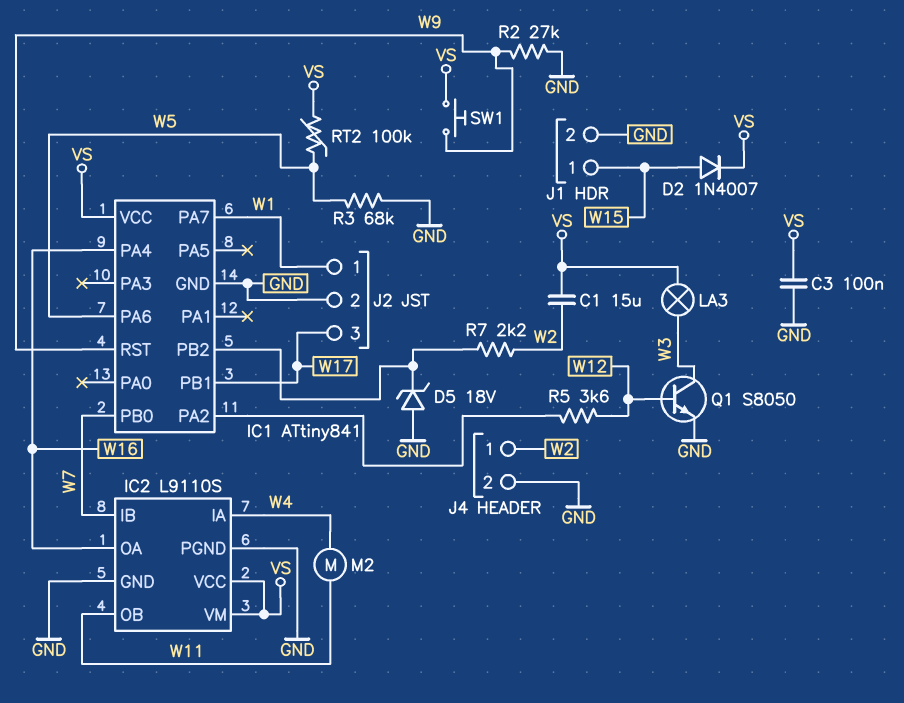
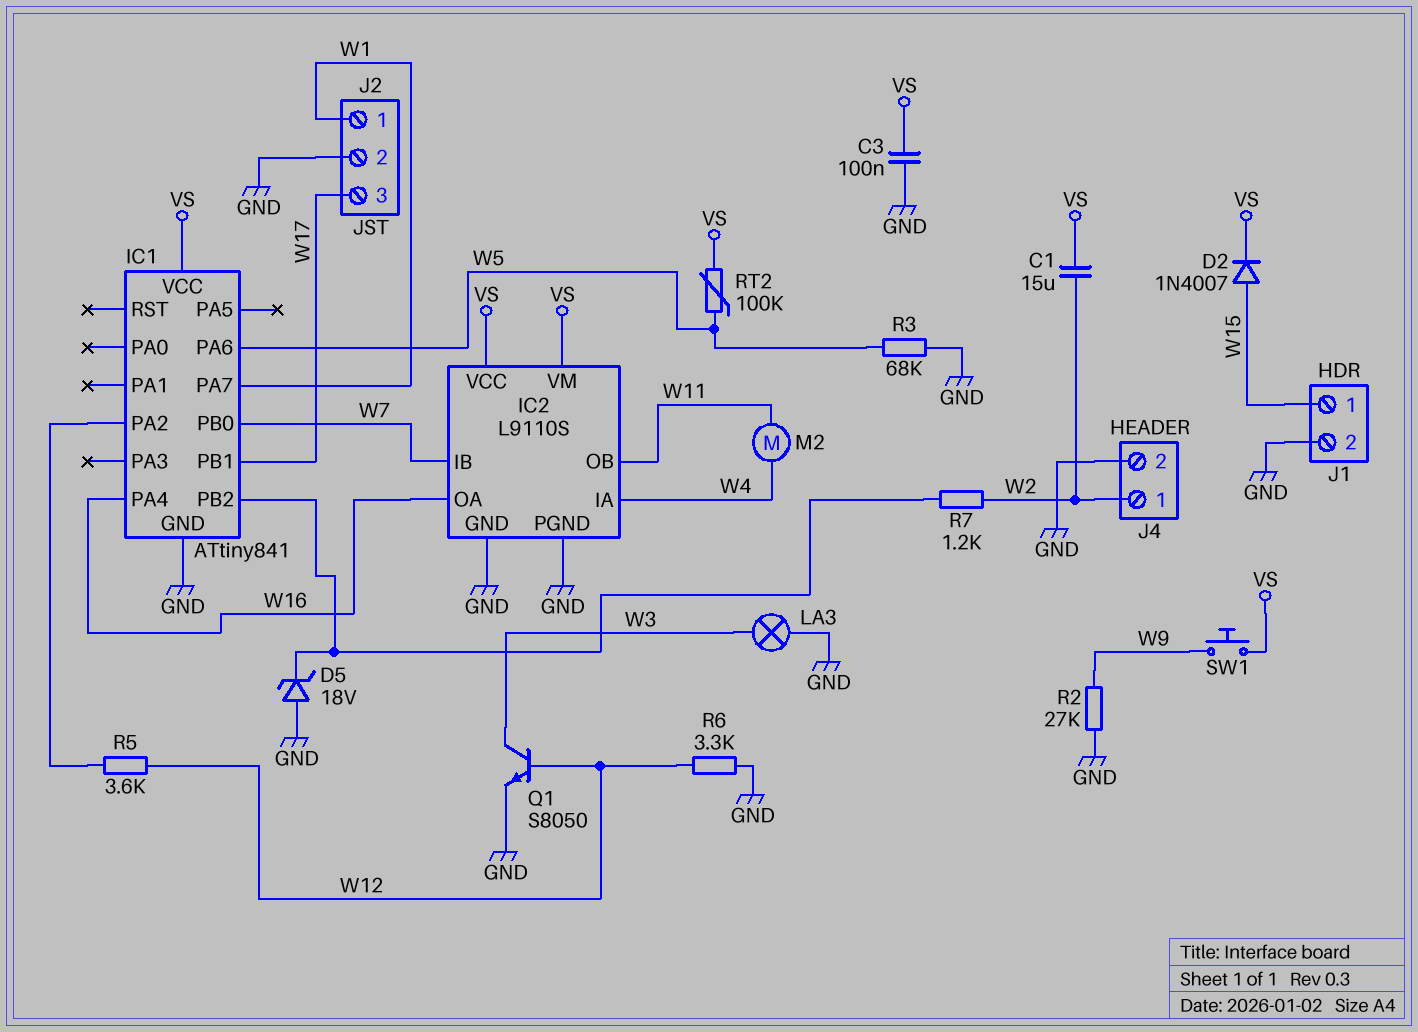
IC1 pin RST: W9 -> none
LA3: lamp (VS, W3) -> lamp (GND, W3)
R6: none -> 3.3k (GND, W12)
R7: 2.2k (IC1/PB2, W2) -> 1.2k (IC1/PB2, W2)

